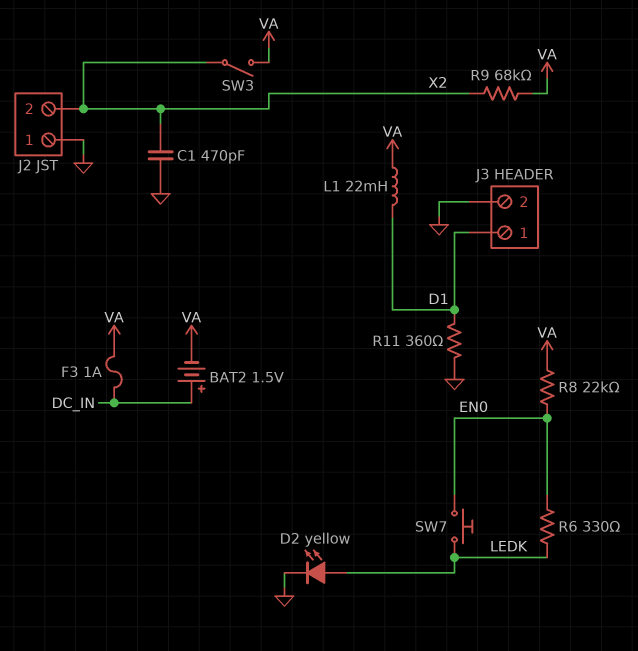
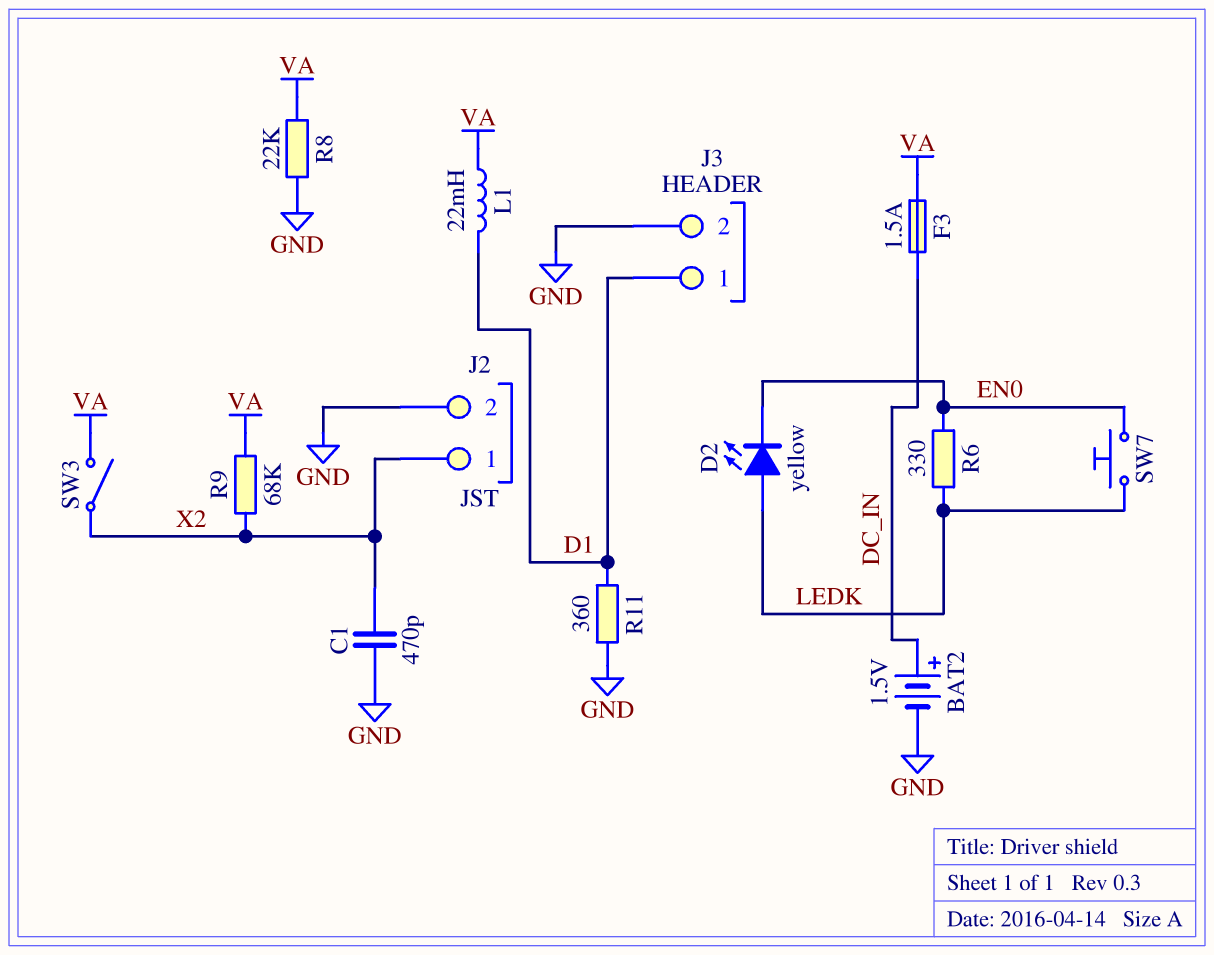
BAT2: 1.5V (plus DC_IN, minus VA) -> 1.5V (plus DC_IN, minus GND)
D2: LED yellow (A LEDK, K GND) -> LED yellow (A LEDK, K EN0)
F3: 1A (DC_IN, VA) -> 1.5A (DC_IN, VA)
J2 pin 1: GND -> X2
J2 pin 2: X2 -> GND
R8: 22k (EN0, VA) -> 22k (GND, VA)

